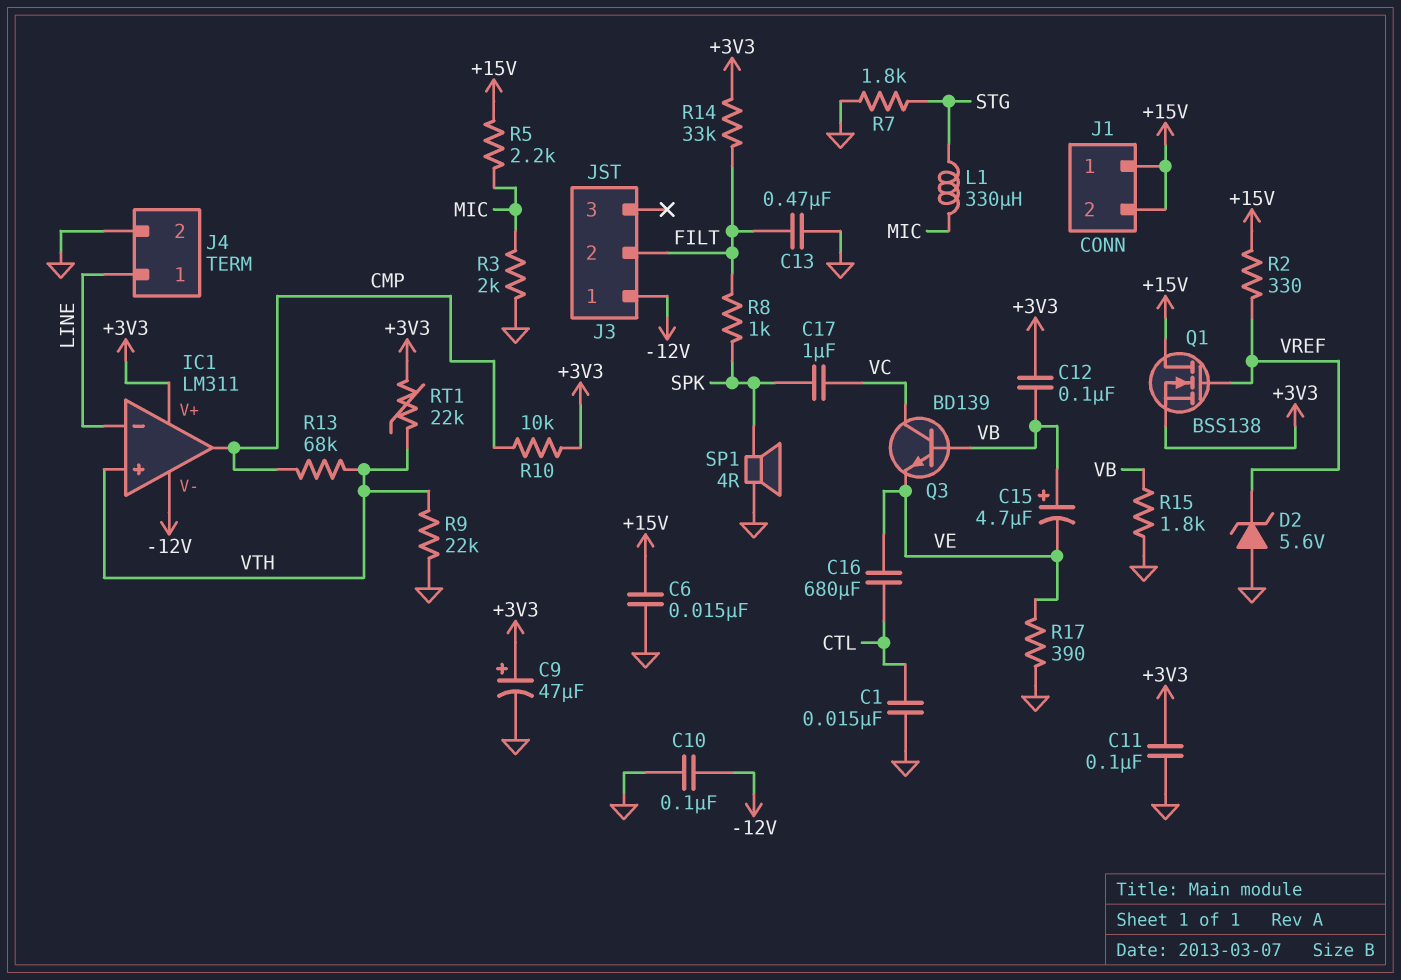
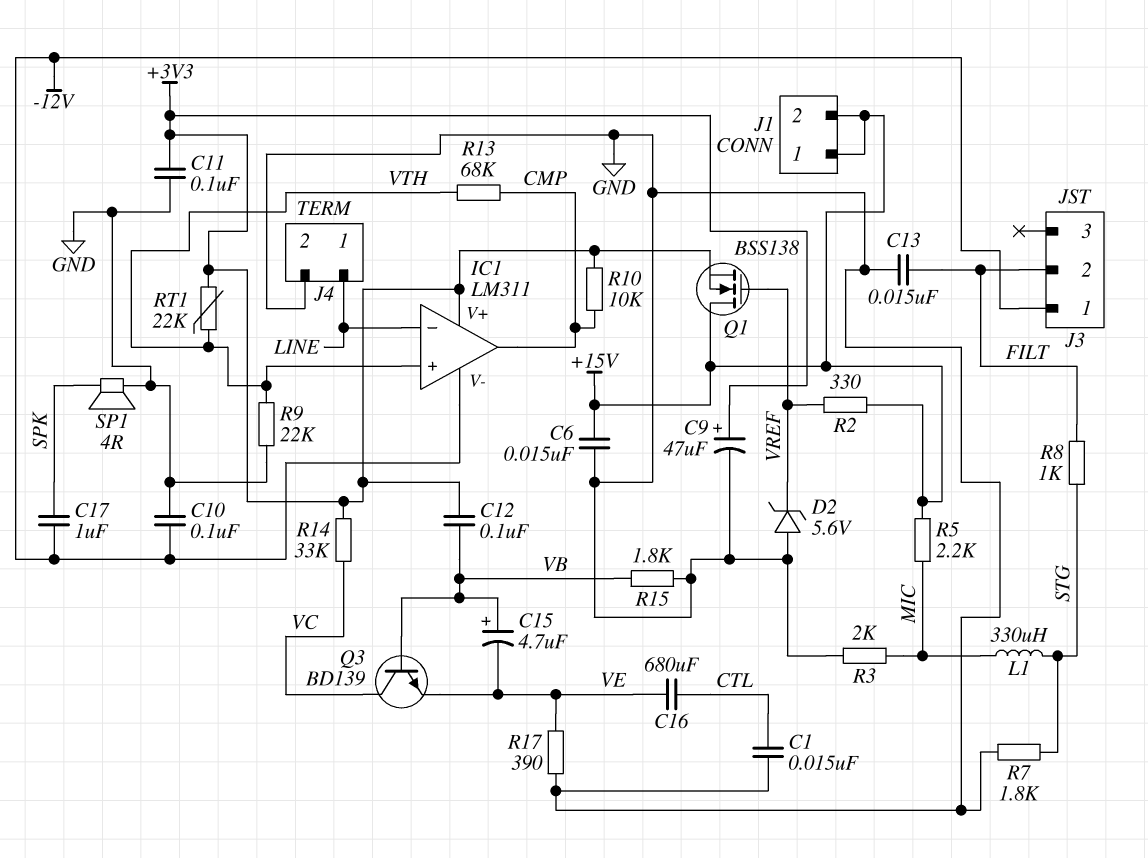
C13: 470nF (FILT, GND) -> 15nF (FILT, GND)
C17: 1uF (SPK, VC) -> 1uF (-12V, SPK)
R8: 1k (FILT, SPK) -> 1k (FILT, STG)
R14: 33k (+3V3, FILT) -> 33k (+3V3, VC)

